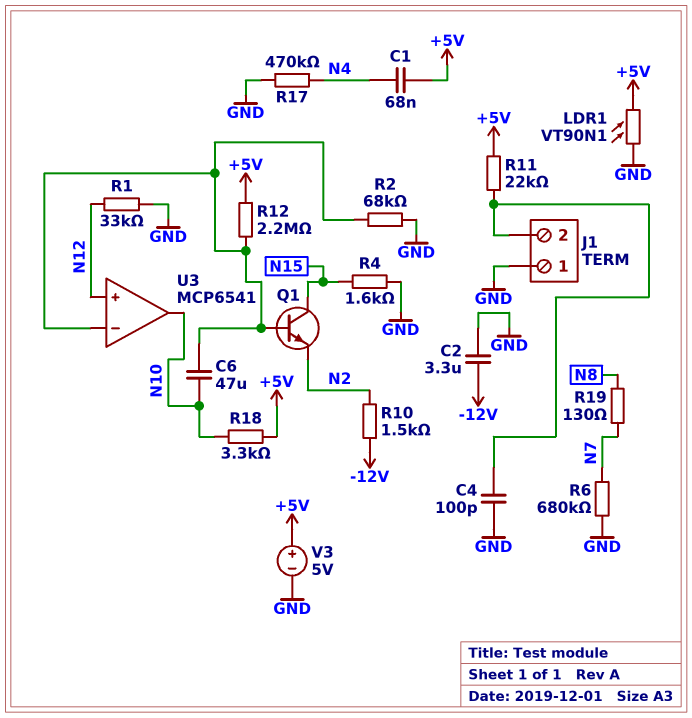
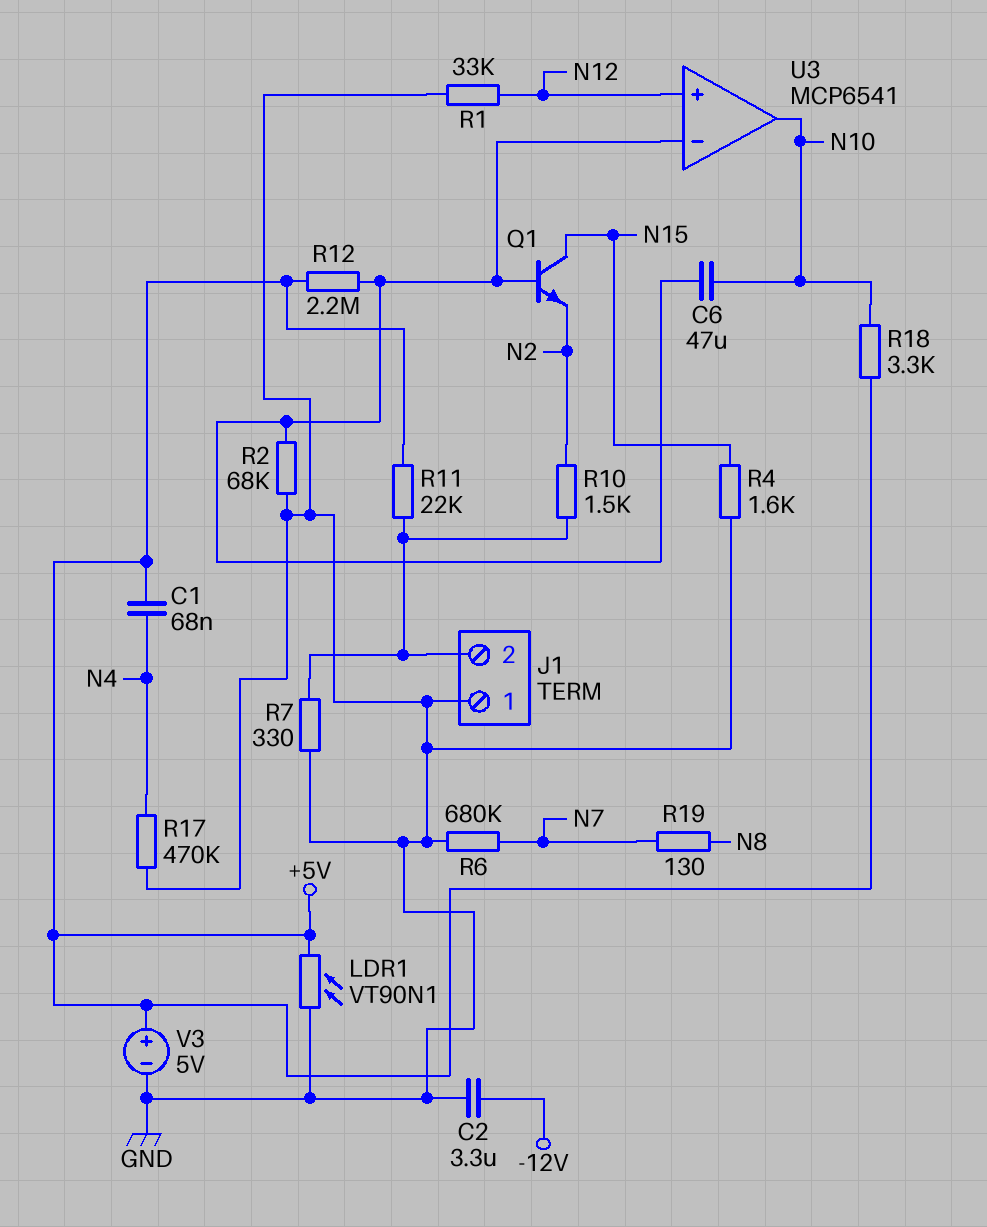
C4: 100pF (GND, J1/2) -> none
R7: none -> 330 (GND, J1/2)
R10: 1.5k (-12V, N2) -> 1.5k (J1/2, N2)

